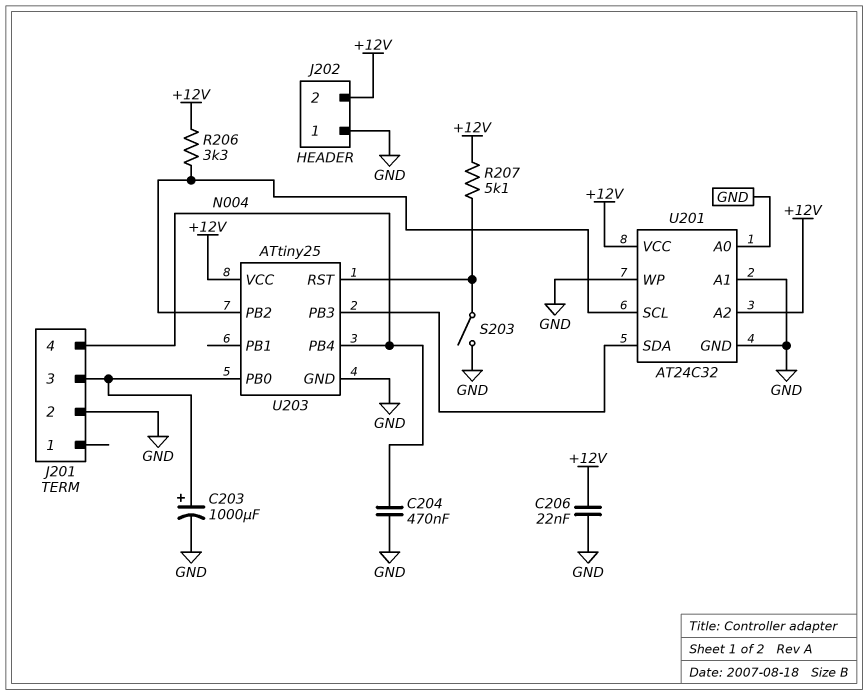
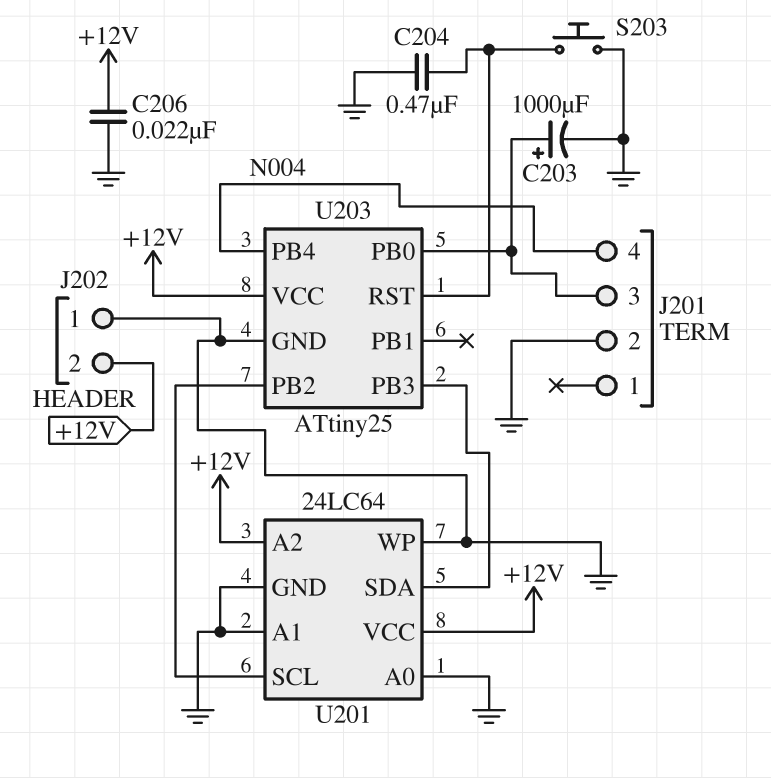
C204: 470nF (GND, N004) -> 470nF (GND, U203/RST)
R206: 3.3k (+12V, U201/SCL) -> none
R207: 5.1k (+12V, U203/RST) -> none
S203: switch (GND, U203/RST) -> button (GND, U203/RST)
U201: AT24C32 -> 24LC64

